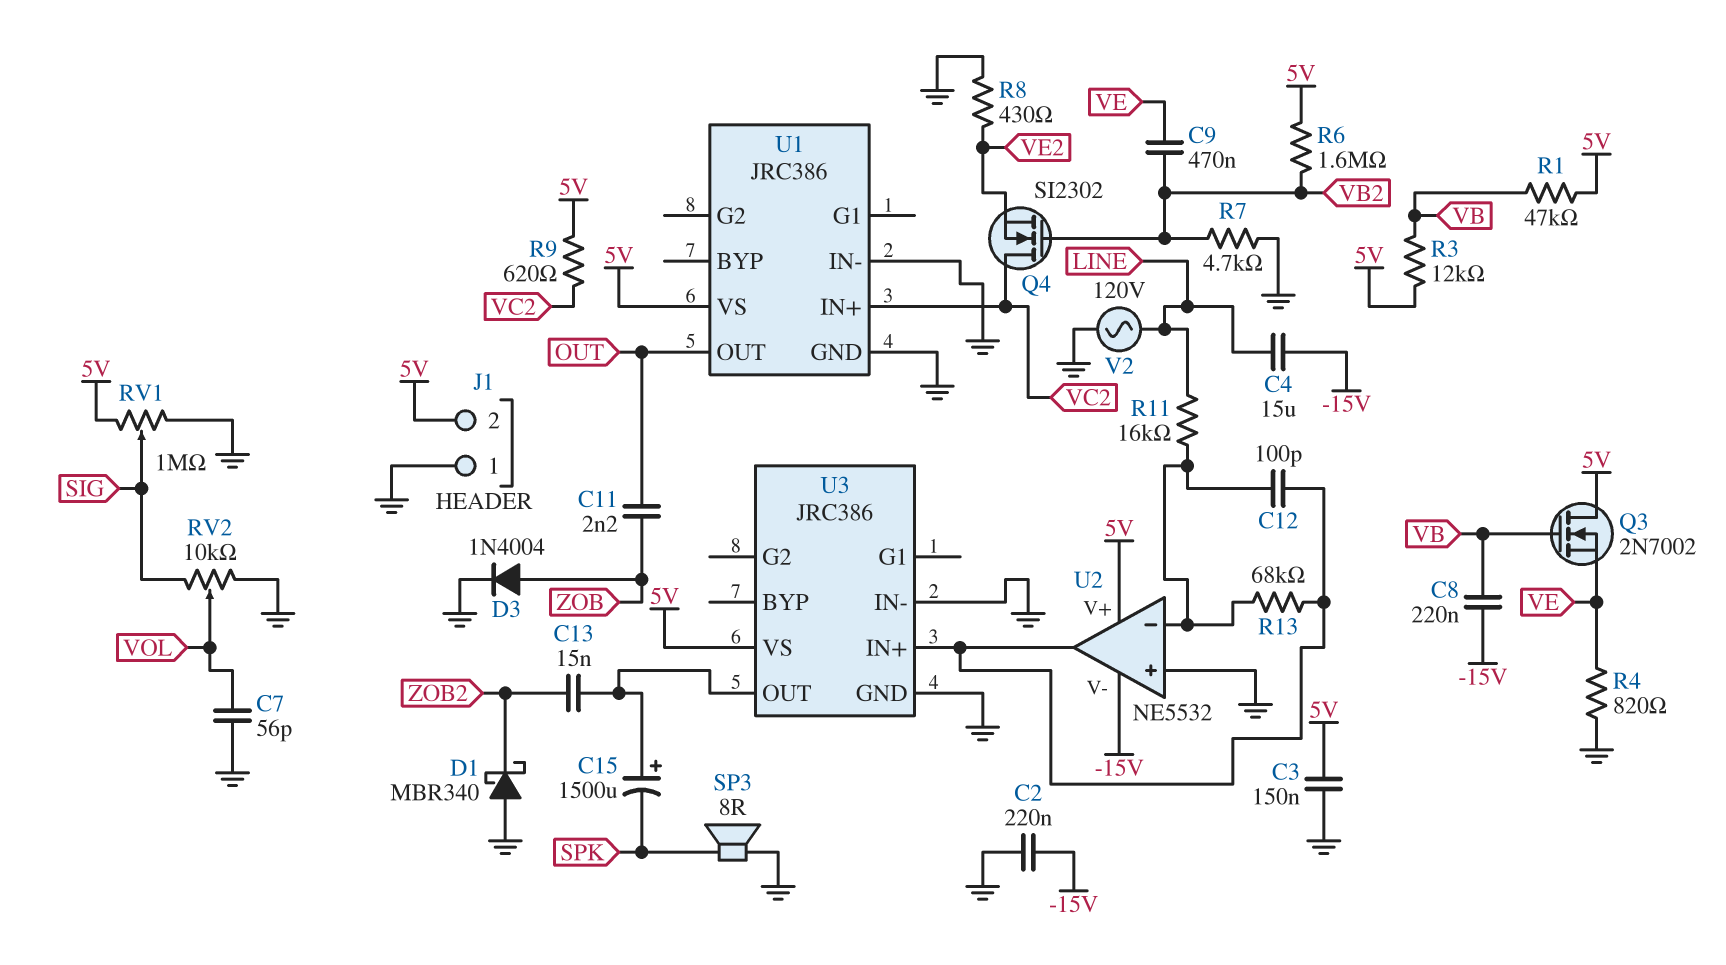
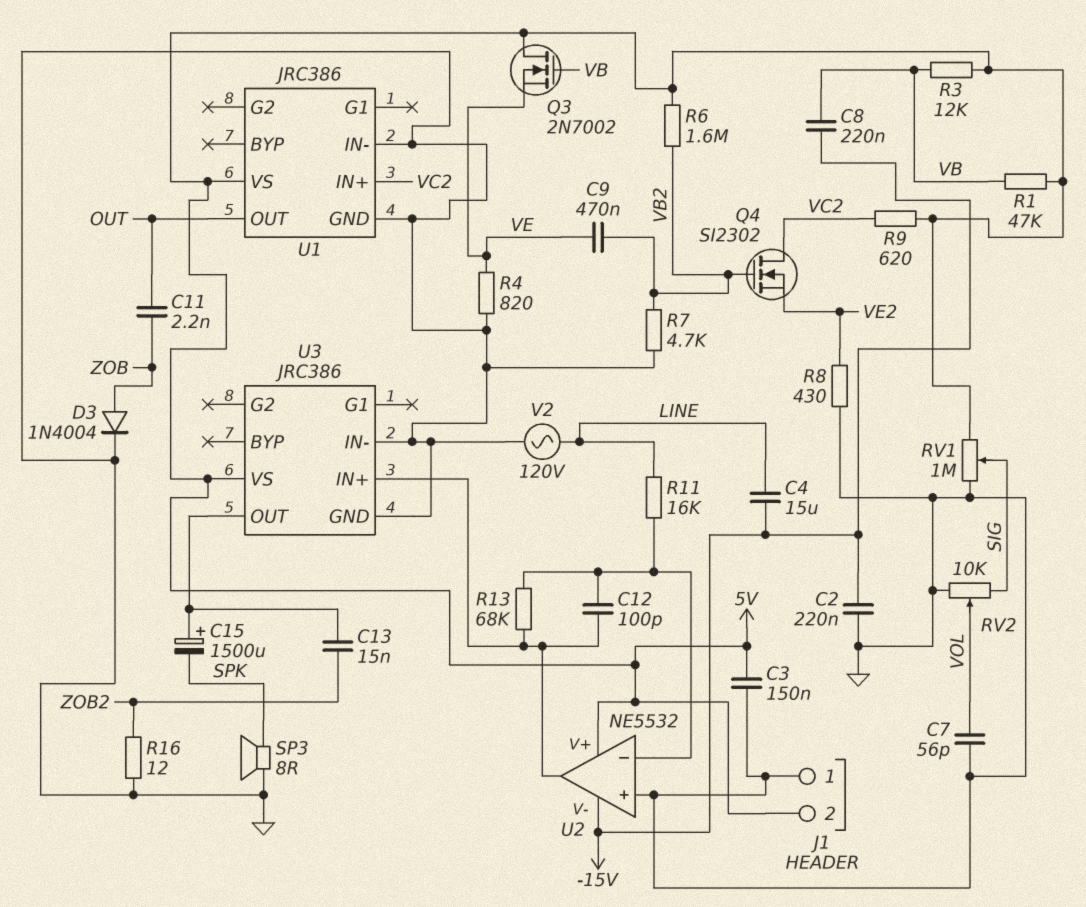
D1: schottky MBR340 (A GND, K ZOB2) -> none
R16: none -> 12 (GND, ZOB2)

